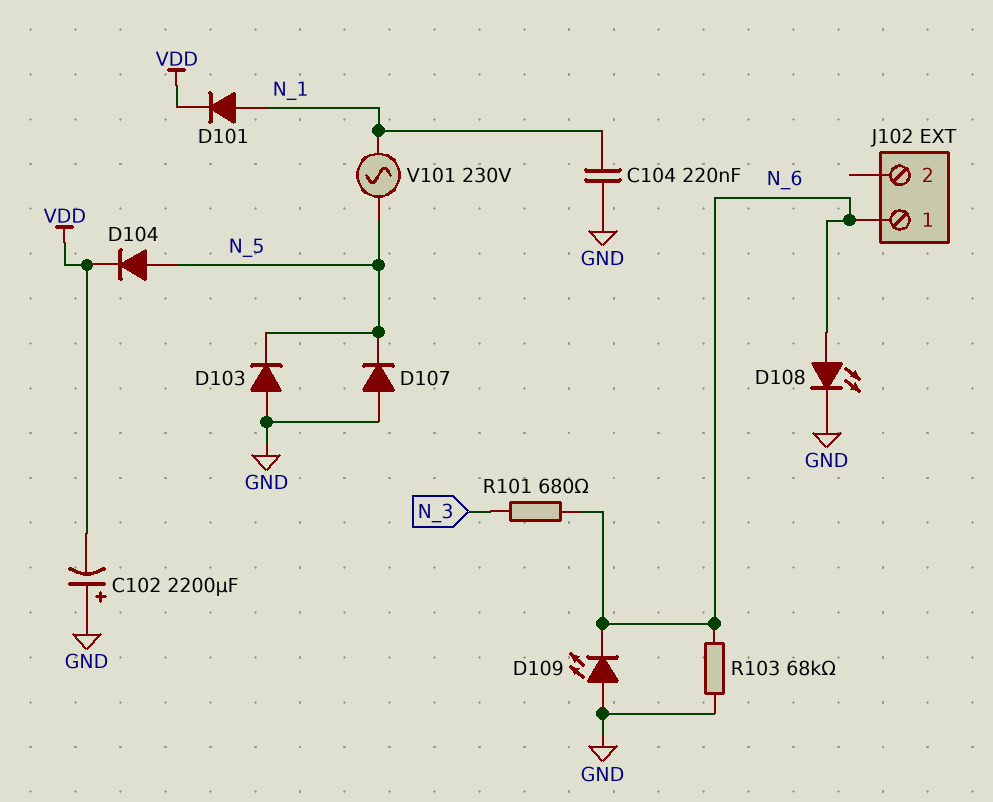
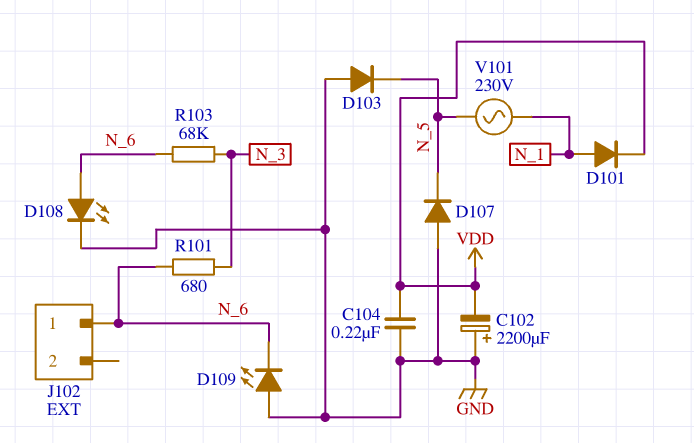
C104: 220nF (GND, N_1) -> 220nF (GND, VDD)
D104: diode (A N_5, K VDD) -> none
R103: 68k (GND, N_6) -> 68k (N_3, N_6)

